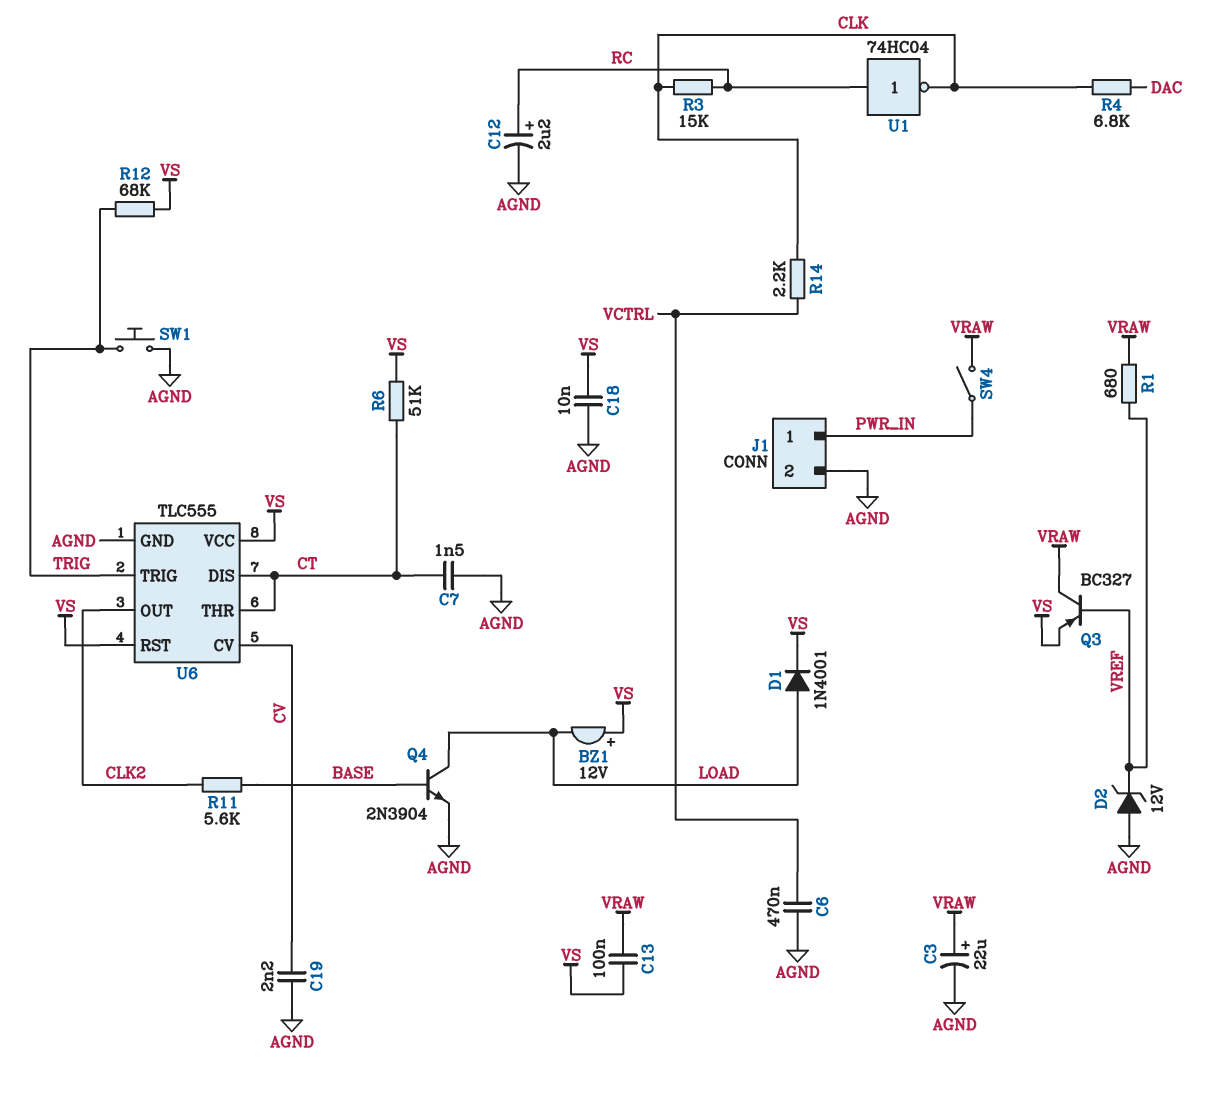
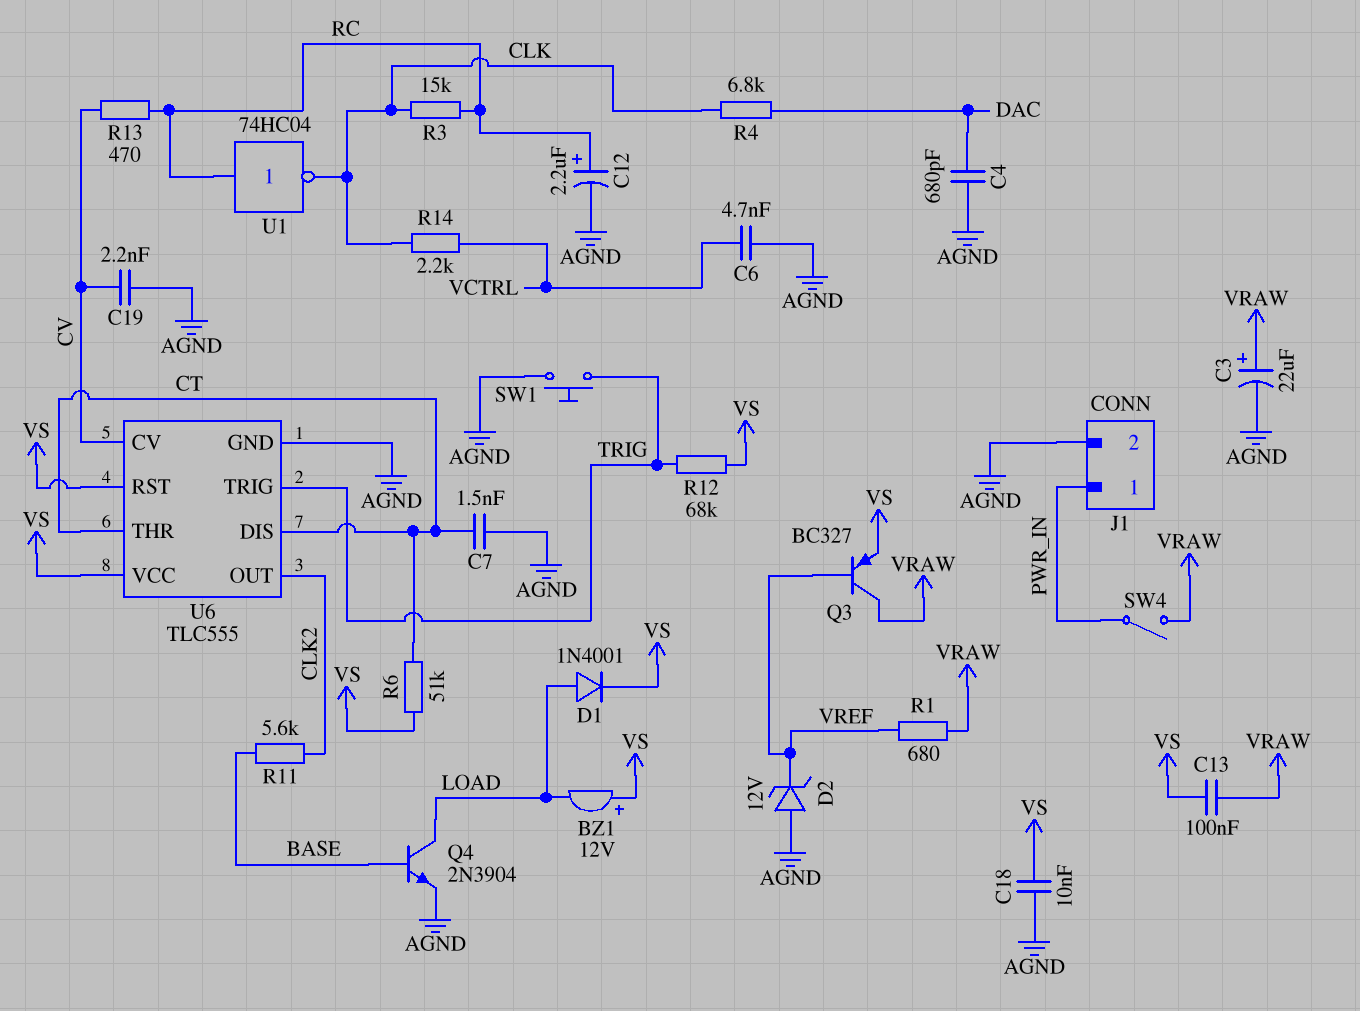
C4: none -> 680pF (AGND, DAC)
C6: 470nF (AGND, VCTRL) -> 4.7nF (AGND, VCTRL)
R13: none -> 470 (CV, RC)

